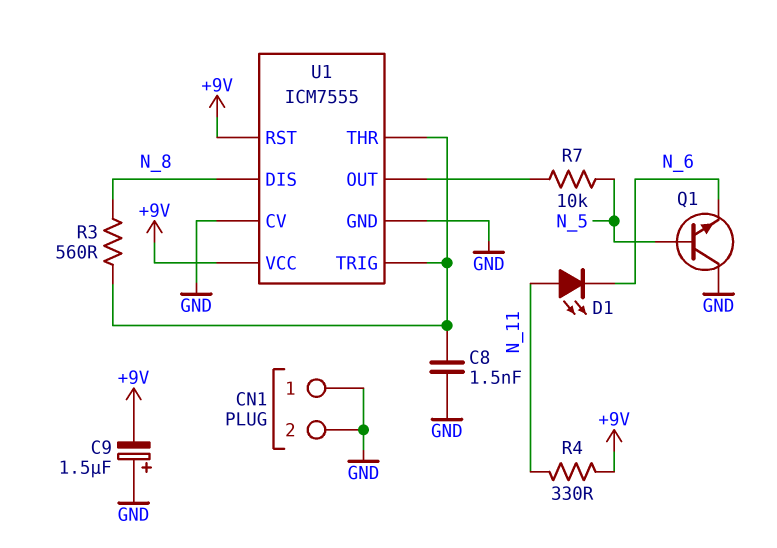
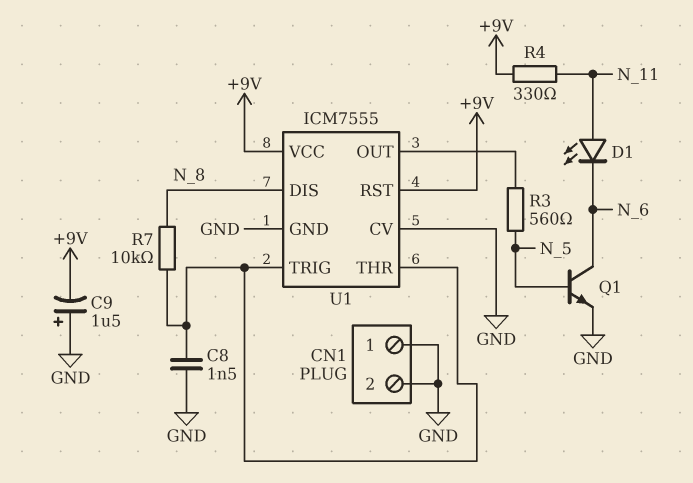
Q1: NPN (B N_5, C GND, E N_6) -> NPN (B N_5, C N_6, E GND)
R3: 560 (N_8, U1/THR) -> 560 (N_5, U1/OUT)
R7: 10k (N_5, U1/OUT) -> 10k (N_8, U1/THR)

